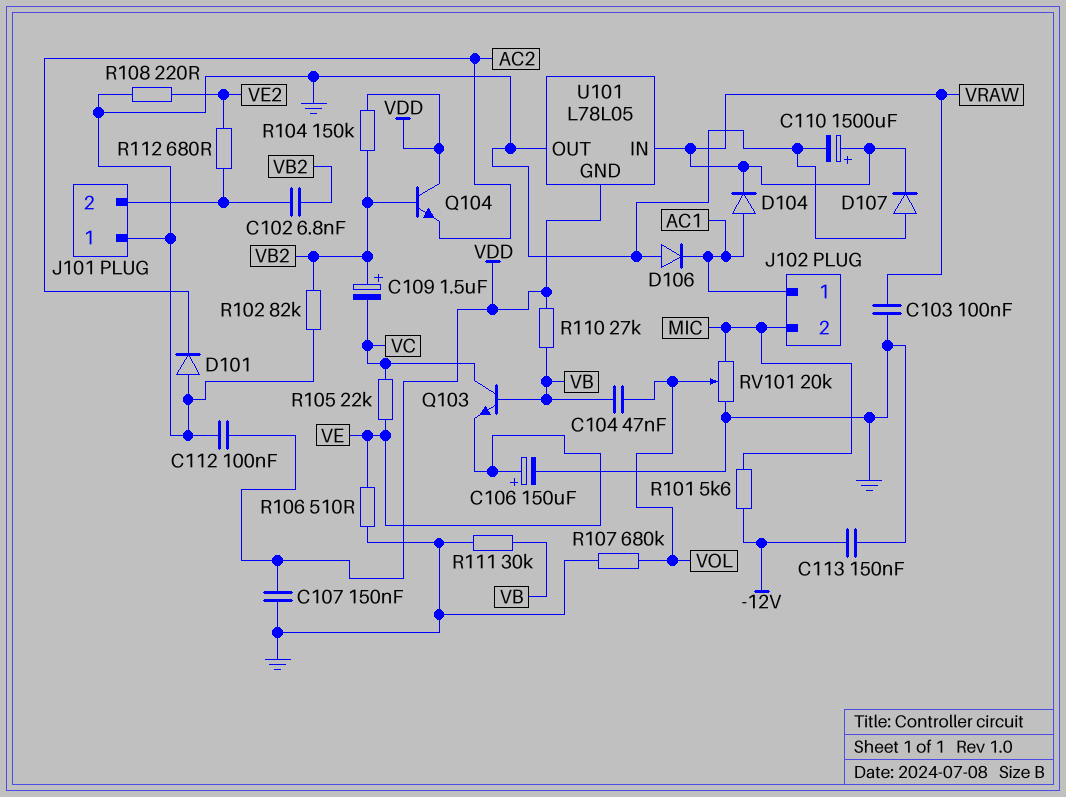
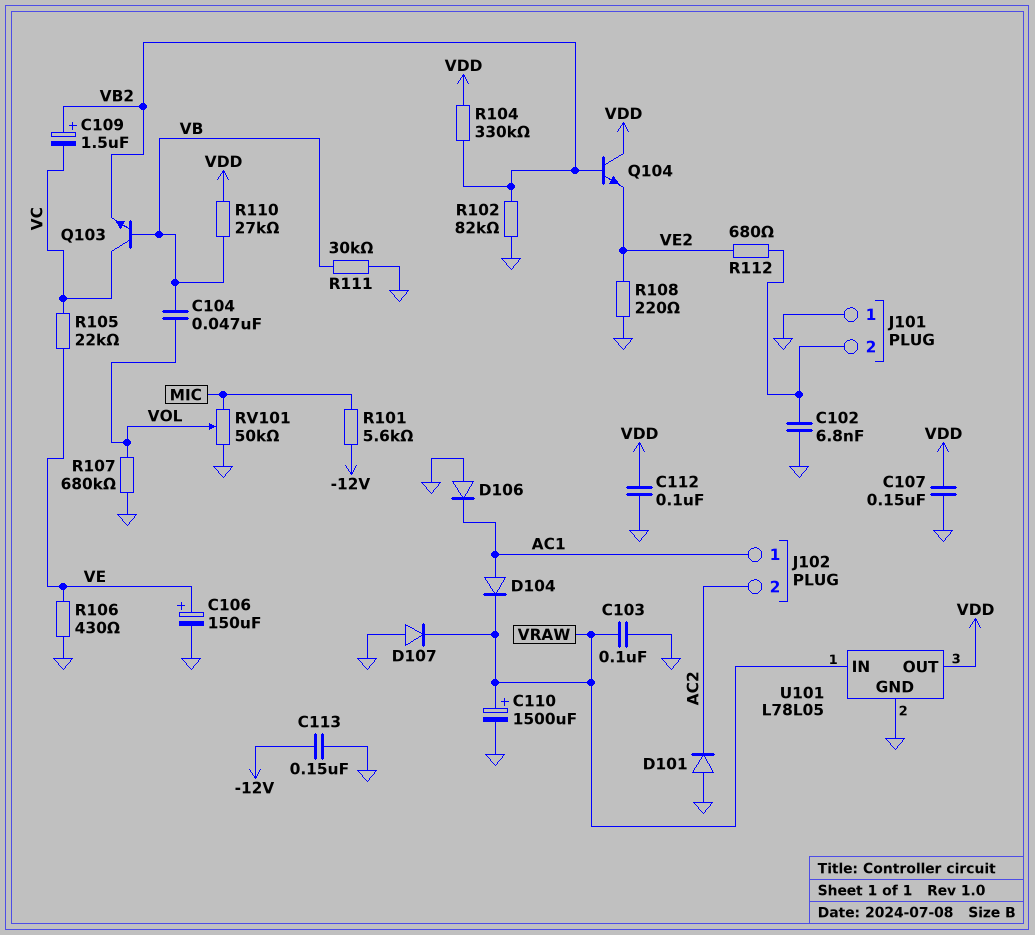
C102: 6.8nF (J101/2, VB2) -> 6.8nF (GND, J101/2)
J102 pin 2: MIC -> AC2
Q103: NPN (B VB, C VC, E VE) -> NPN (B VB, C VC, E VB2)
Q104: NPN (B VB2, C VDD, E AC2) -> NPN (B VB2, C VDD, E VE2)
R104: 150k (VB2, VDD) -> 330k (VB2, VDD)
R106: 510 (GND, VE) -> 430 (GND, VE)
RV101: 20k (GND, MIC, wiper VOL) -> 50k (GND, MIC, wiper VOL)
U101 pin GND: VDD -> GND
U101 pin OUT: GND -> VDD

